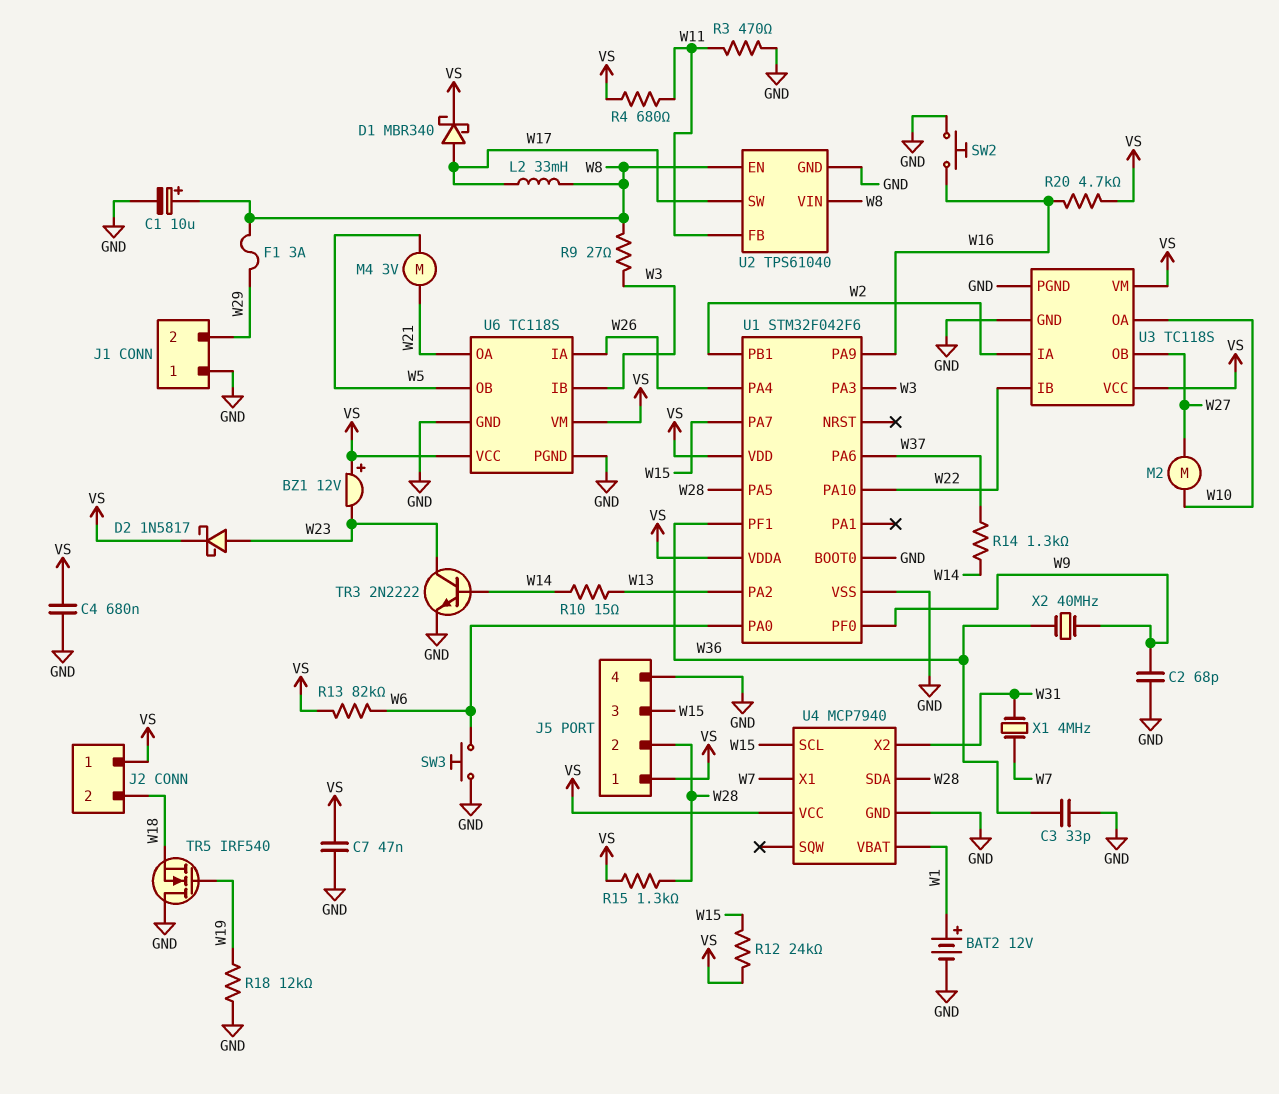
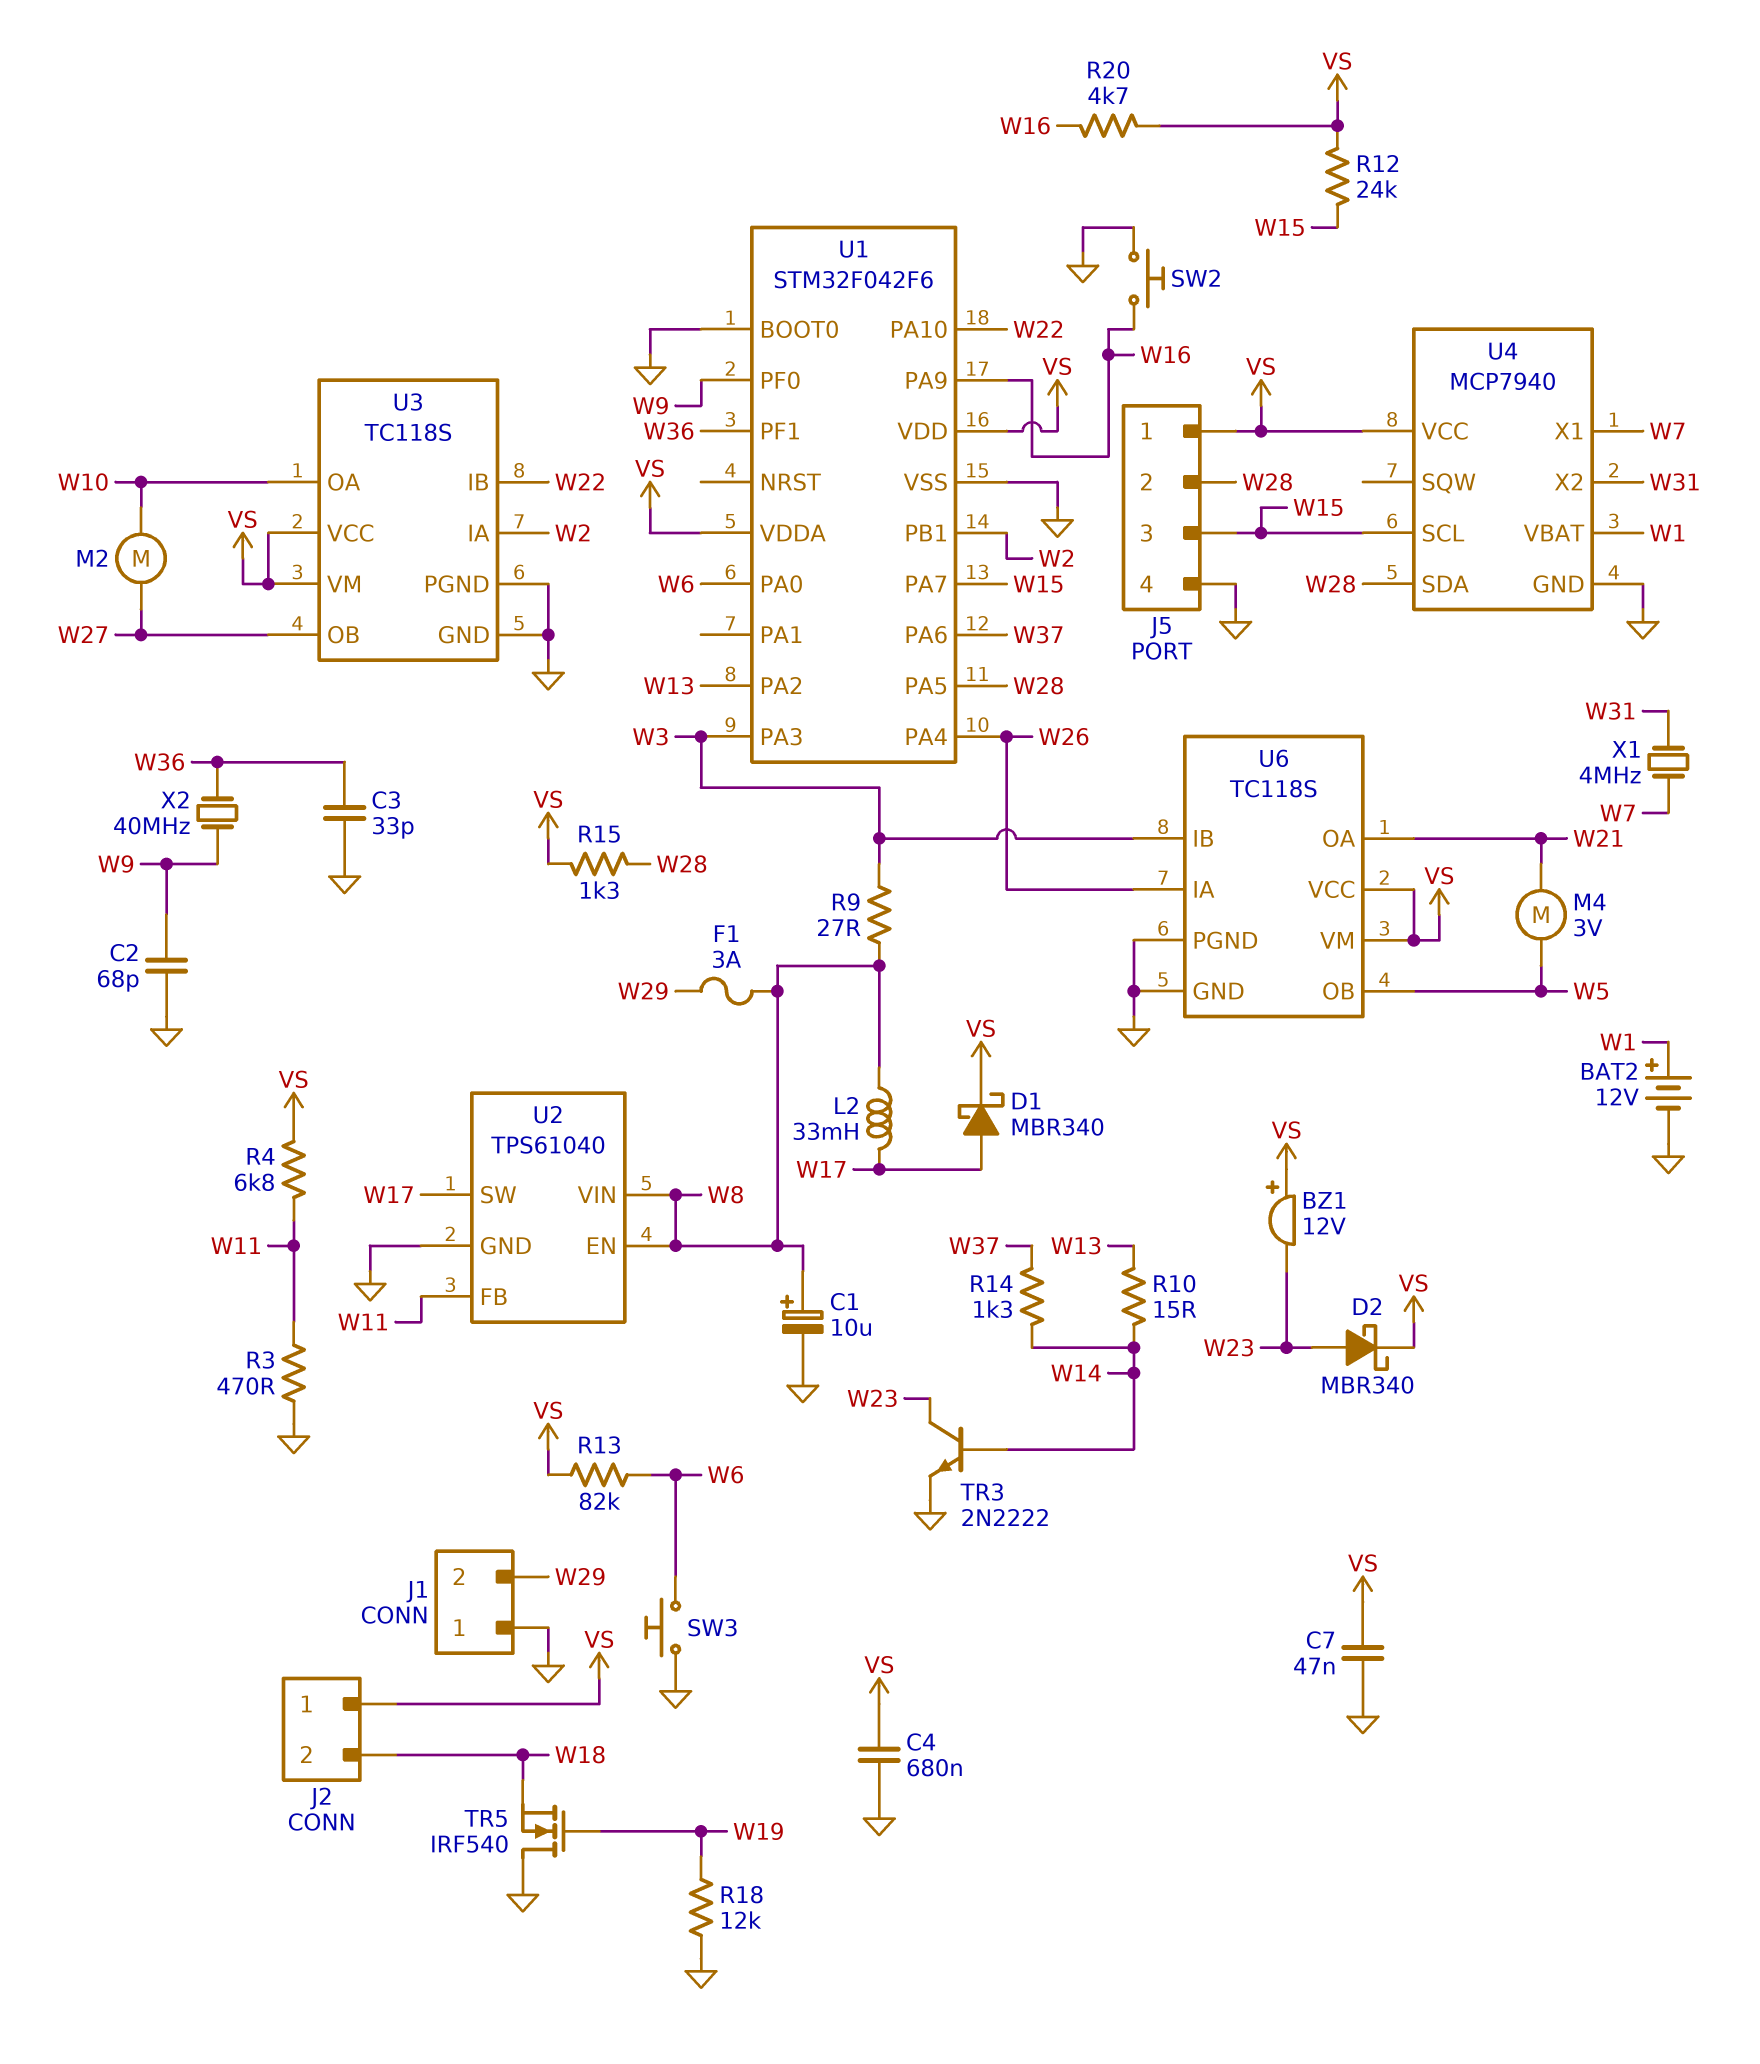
D2: schottky 1N5817 (A W23, K VS) -> schottky MBR340 (A W23, K VS)
R4: 680 (VS, W11) -> 6.8k (VS, W11)

